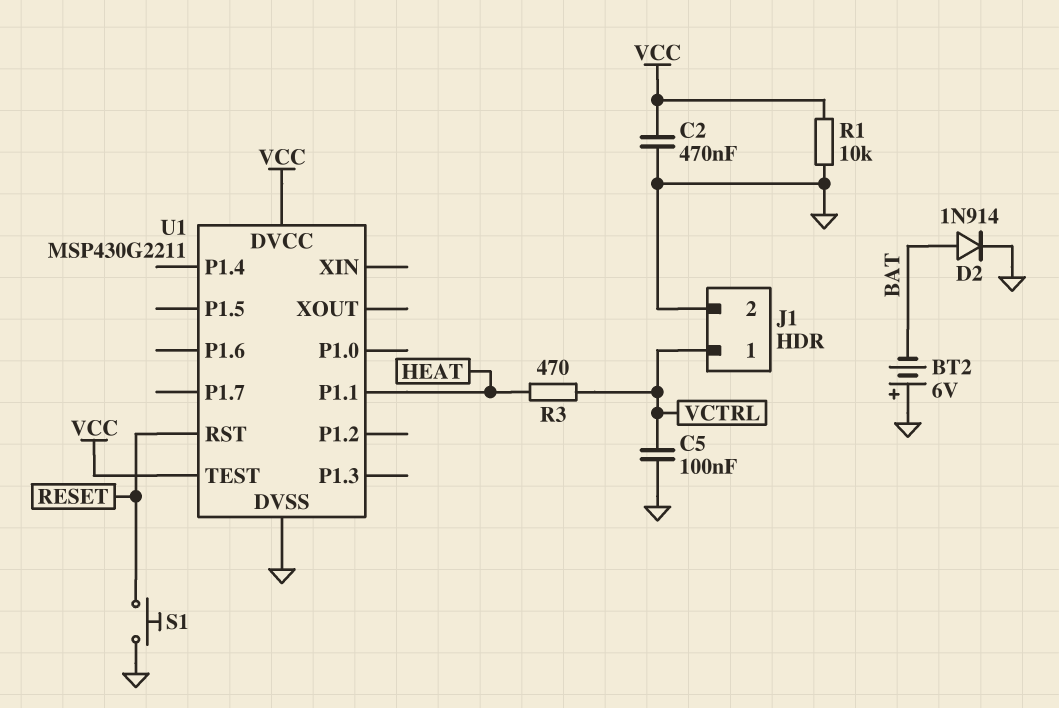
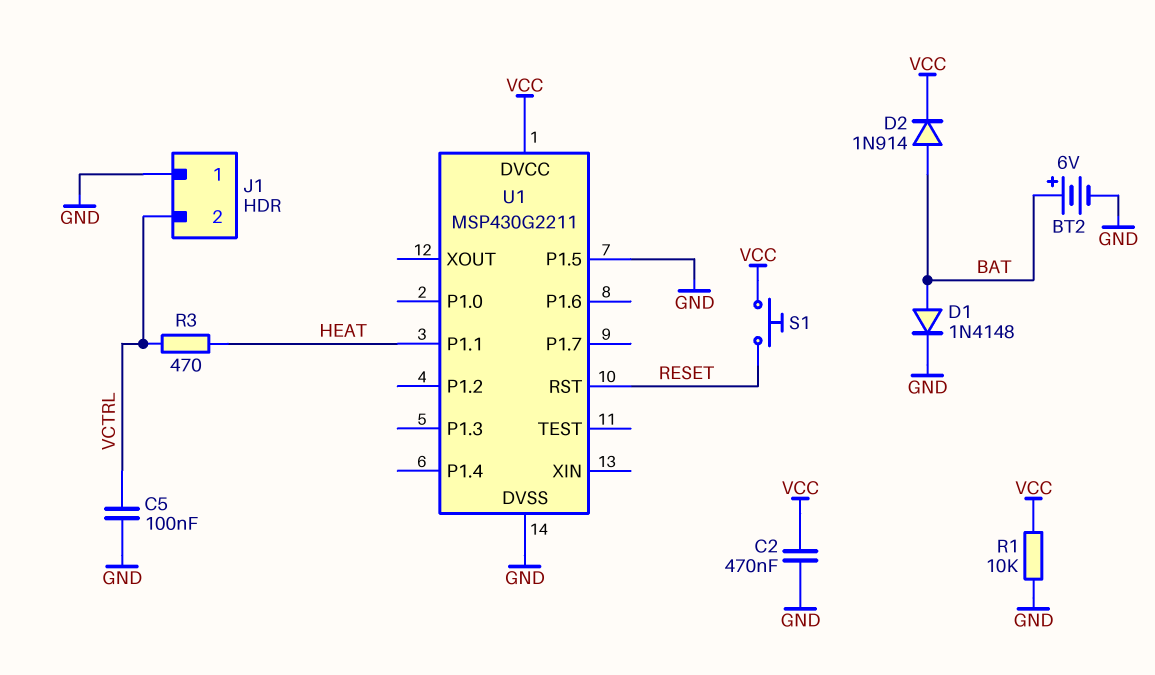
BT2: 6V (plus GND, minus BAT) -> 6V (plus BAT, minus GND)
D1: none -> diode 1N4148 (A BAT, K GND)
D2: diode 1N914 (A BAT, K GND) -> diode 1N914 (A BAT, K VCC)
J1 pin 1: VCTRL -> GND
J1 pin 2: GND -> VCTRL
S1: button (GND, RESET) -> button (RESET, VCC)
U1 pin P1.5: none -> GND
U1 pin TEST: VCC -> none

